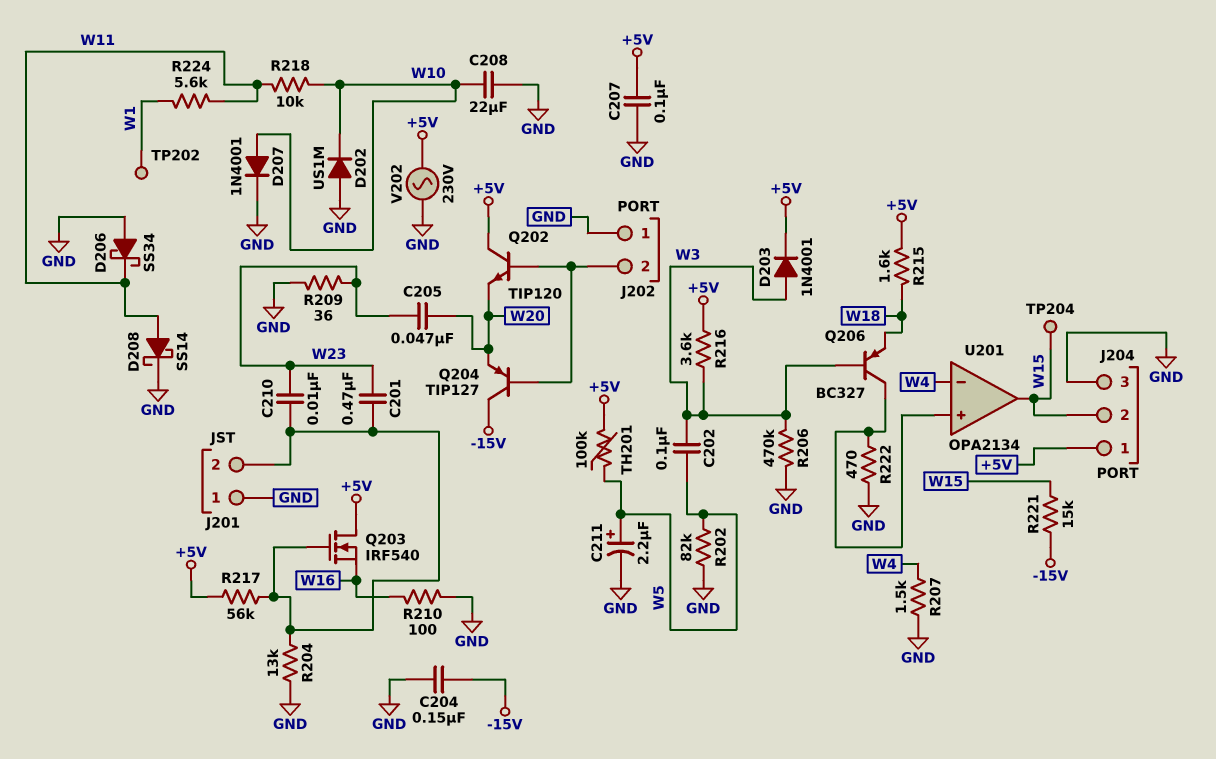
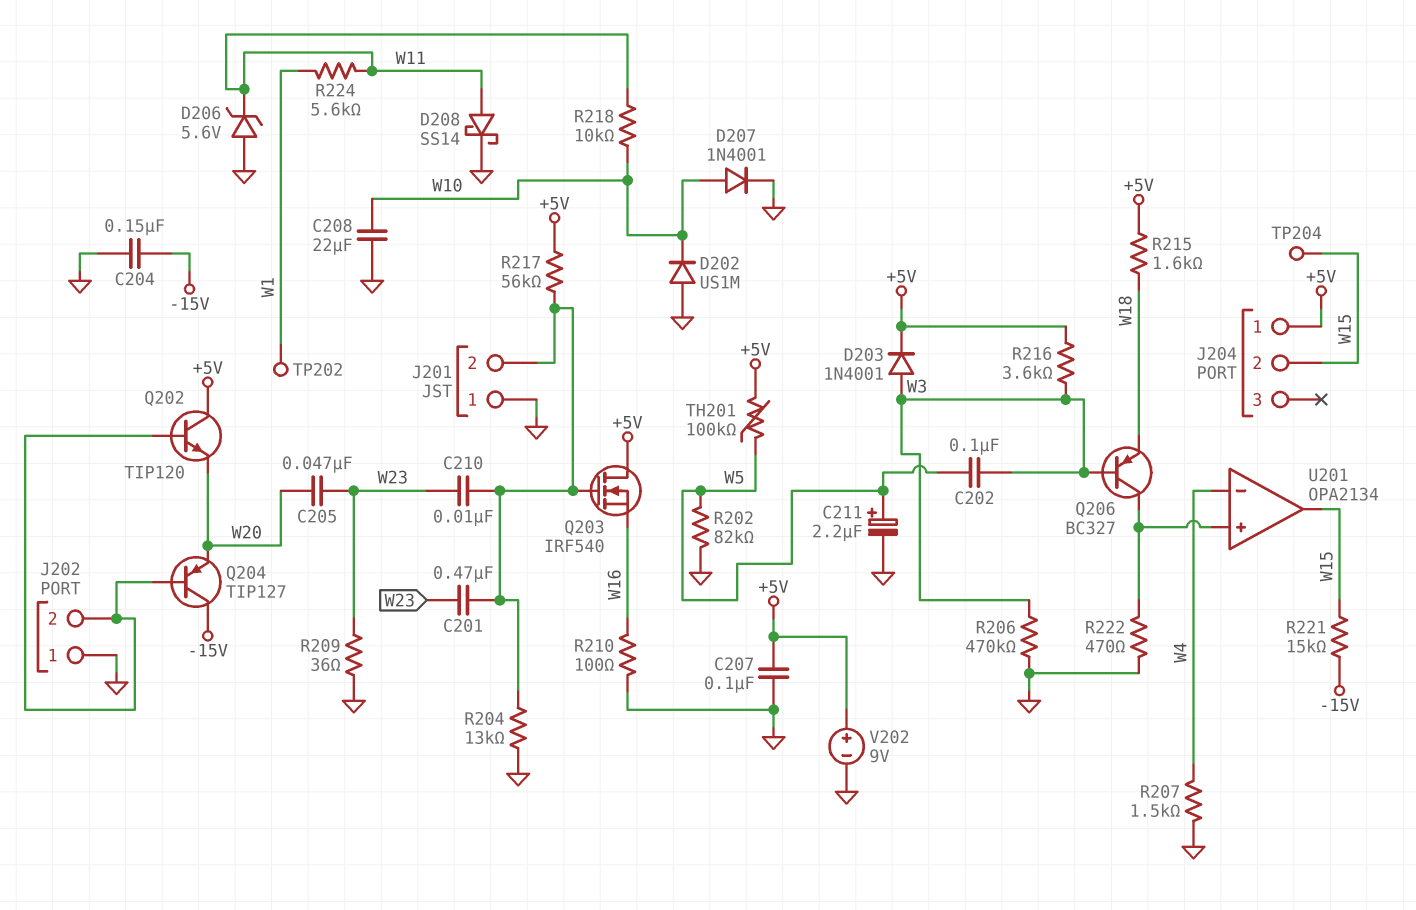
D206: schottky SS34 (A GND, K W11) -> zener 5.6V (A GND, K W11)
J204 pin 3: GND -> none
V202: AC 230V (+5V, GND) -> 9V (plus +5V, minus GND)

